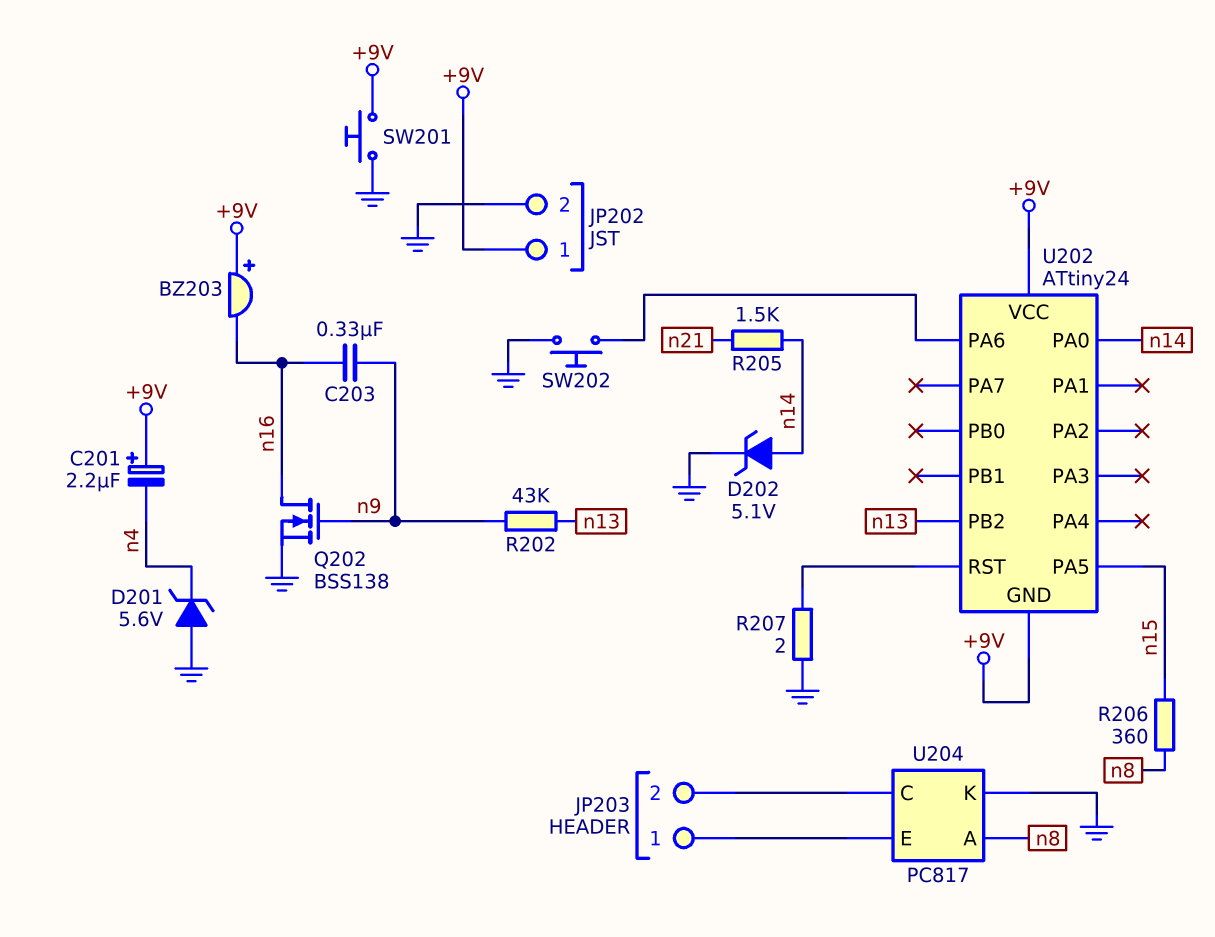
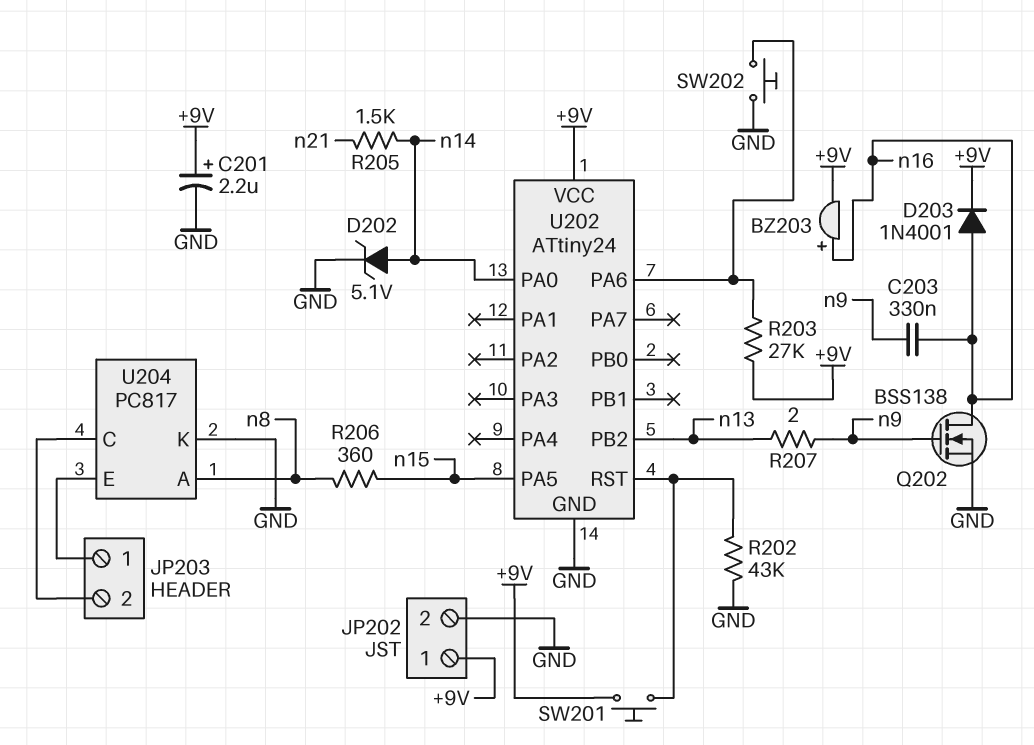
BZ203: buzzer (plus +9V, minus n16) -> buzzer (plus n16, minus +9V)
C201: 2.2uF (plus +9V, minus n4) -> 2.2uF (plus +9V, minus GND)
D201: zener 5.6V (A GND, K n4) -> none
D203: none -> diode 1N4001 (A n16, K +9V)
R202: 43k (n9, n13) -> 43k (GND, U202/RST)
R203: none -> 27k (+9V, U202/PA6)
R207: 2 (GND, U202/RST) -> 2 (n9, n13)
SW201: button (+9V, GND) -> button (+9V, U202/RST)
U202 pin GND: +9V -> GND

